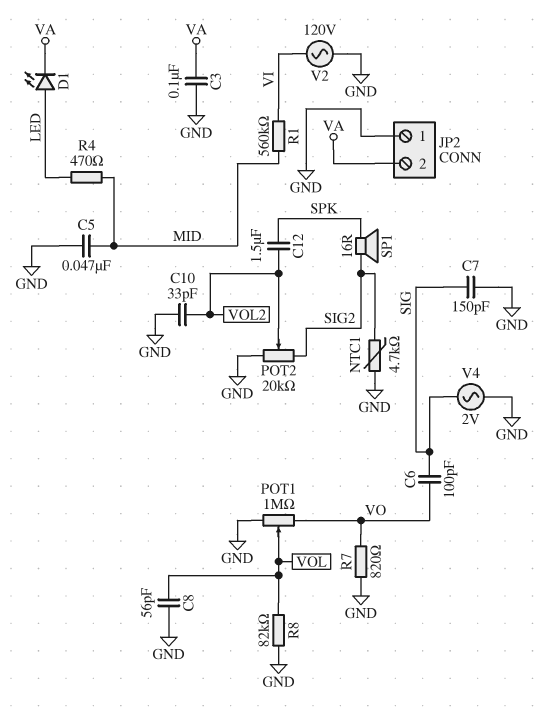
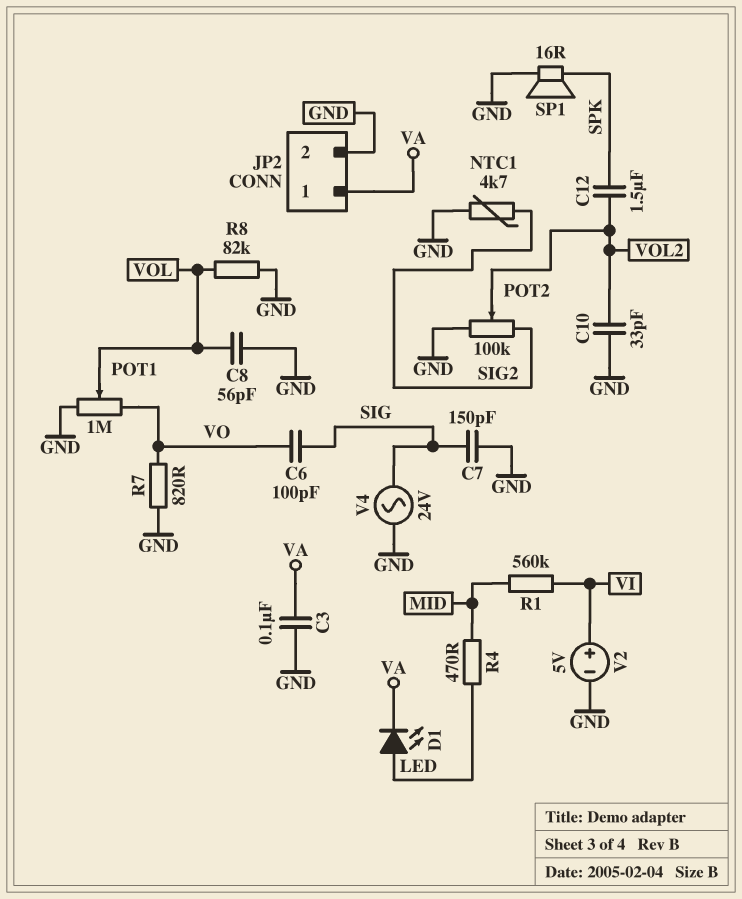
C5: 47nF (GND, MID) -> none
JP2 pin 1: GND -> VA
JP2 pin 2: VA -> GND
POT2: 20k (GND, SIG2, wiper VOL2) -> 100k (GND, SIG2, wiper VOL2)
SP1: speaker 16R (SIG2, SPK) -> speaker 16R (GND, SPK)
V2: AC 120V (GND, VI) -> 5V (plus VI, minus GND)
V4: AC 2V (GND, SIG) -> AC 24V (GND, SIG)

